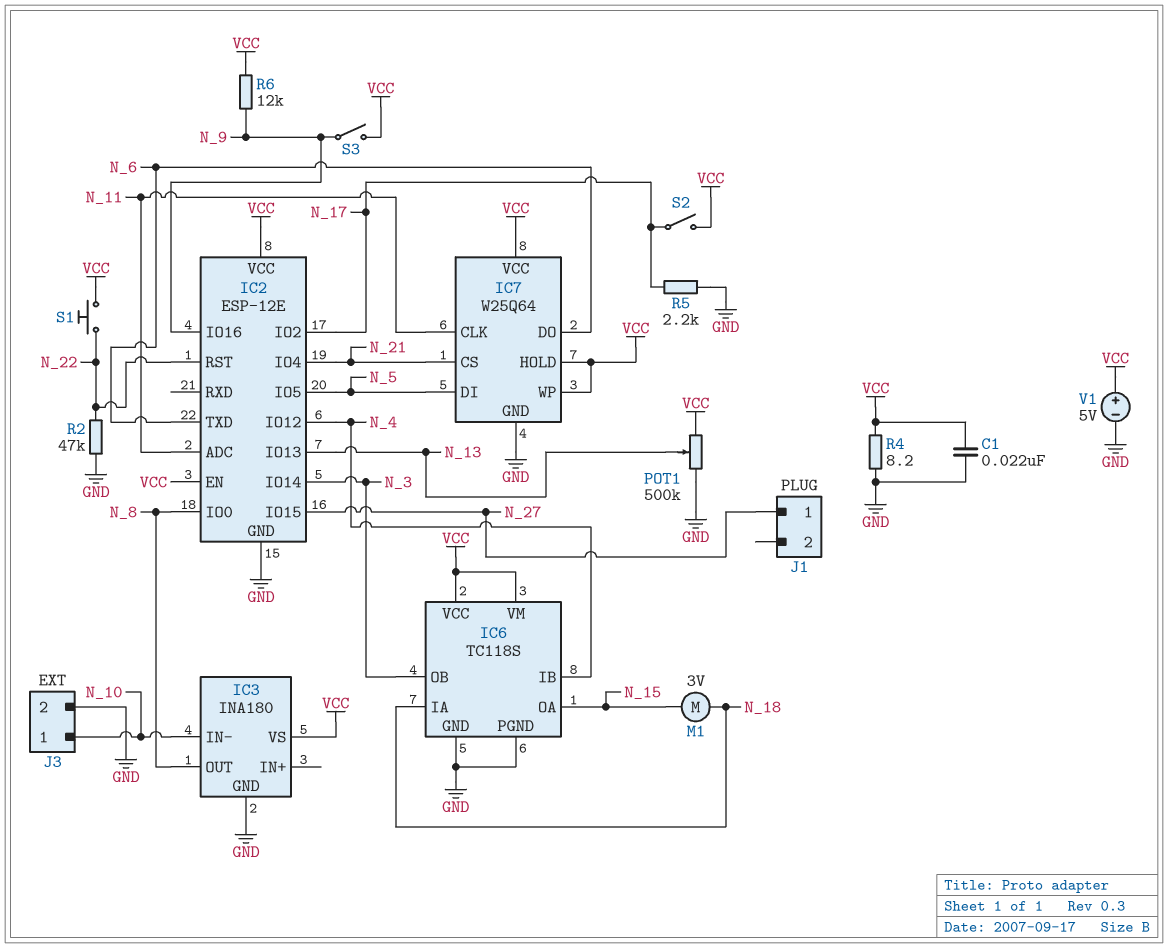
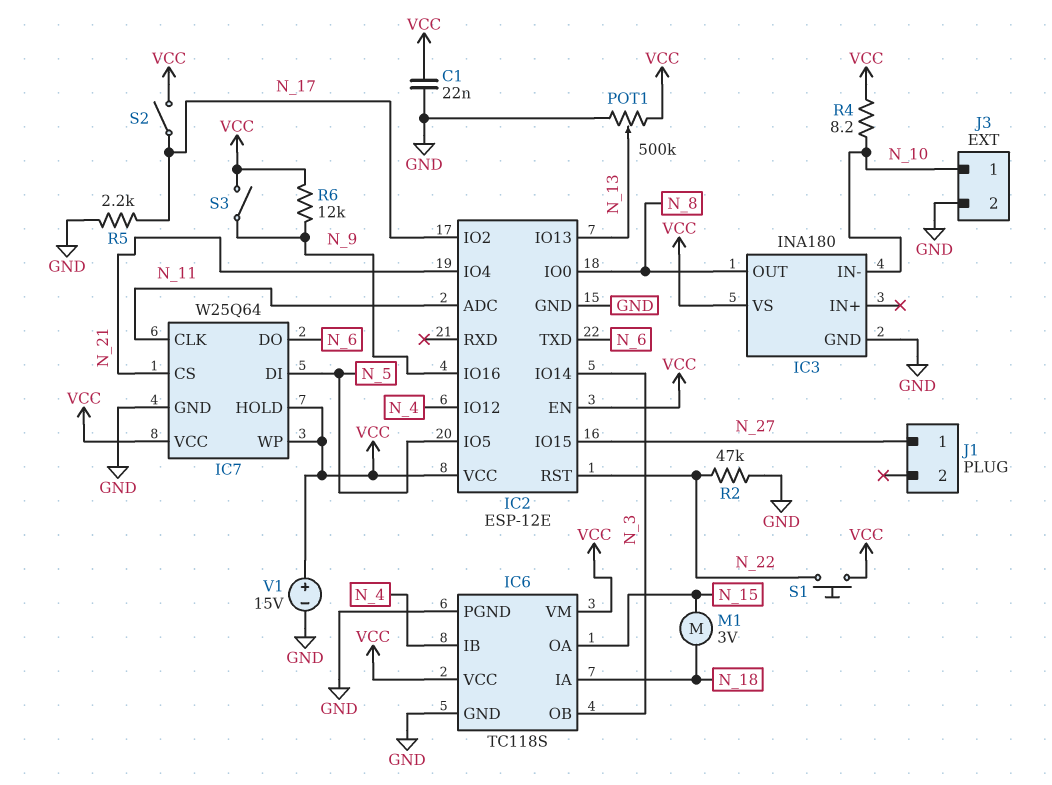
R4: 8.2 (GND, VCC) -> 8.2 (N_10, VCC)
V1: 5V (plus VCC, minus GND) -> 15V (plus VCC, minus GND)

